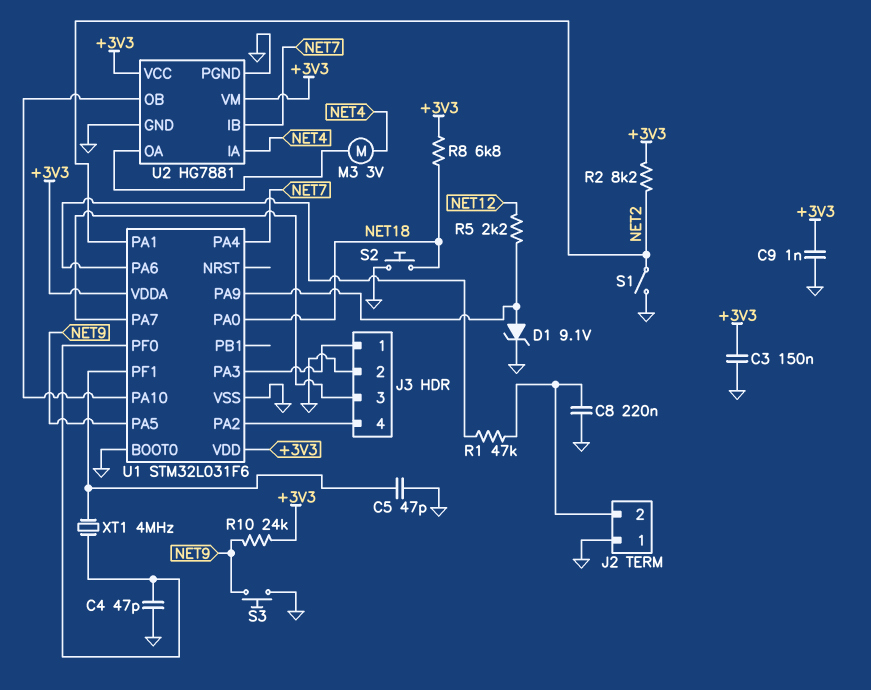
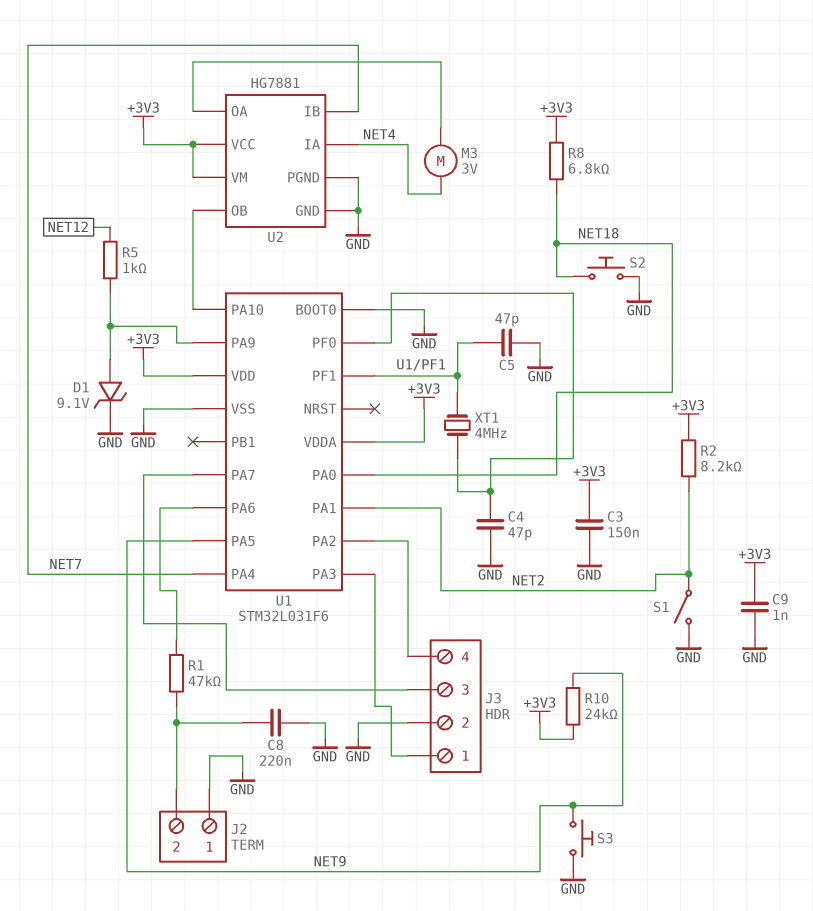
R5: 2.2k (NET12, U1/PA9) -> 1k (NET12, U1/PA9)

